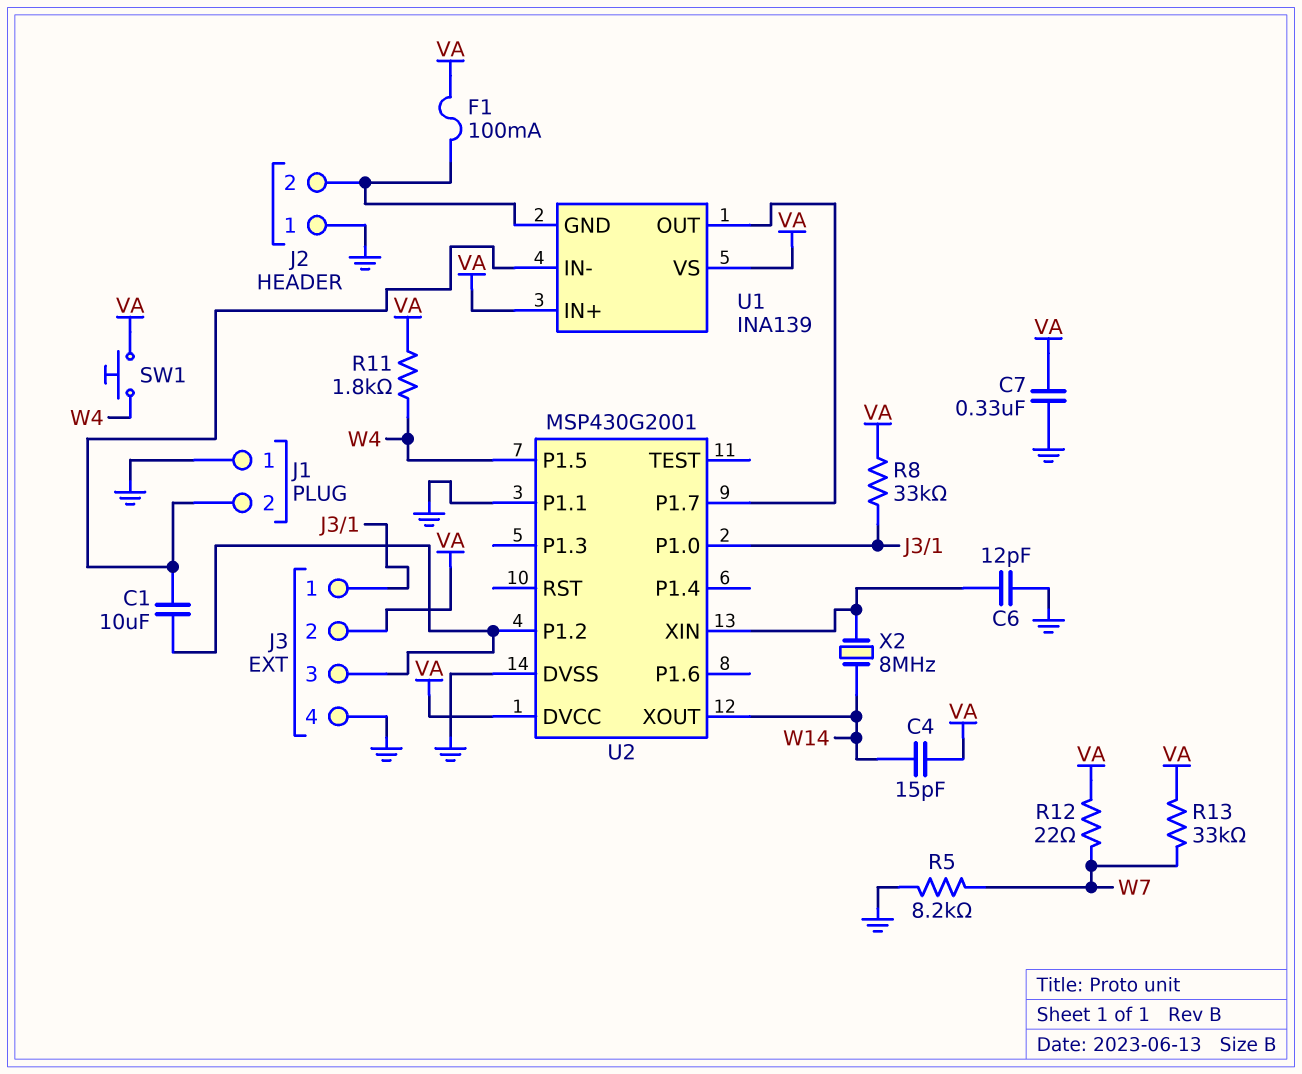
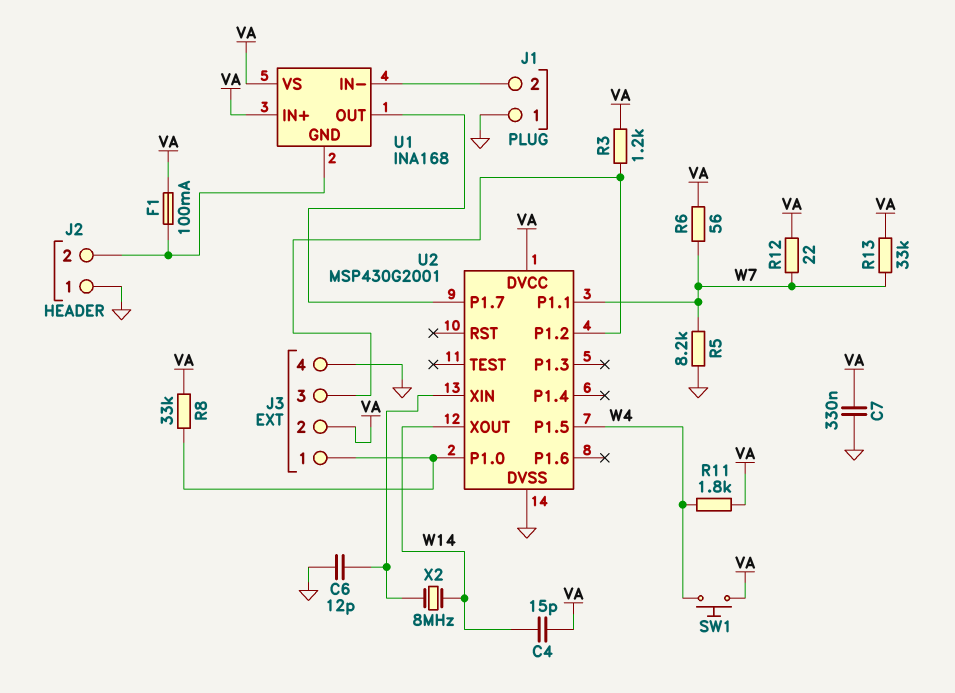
C1: 10uF (J1/2, J3/3) -> none
R3: none -> 1.2k (J3/3, VA)
R6: none -> 56 (VA, W7)
U1: INA139 -> INA168
U2 pin P1.1: GND -> W7

